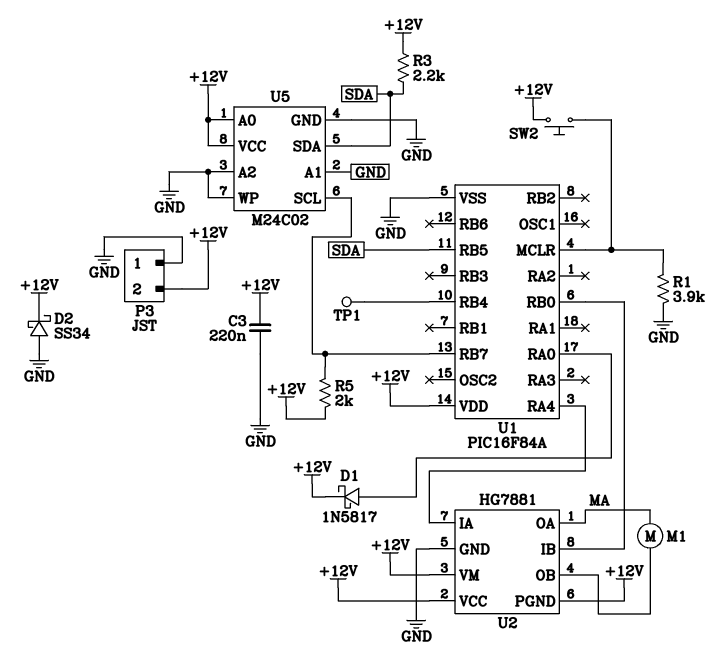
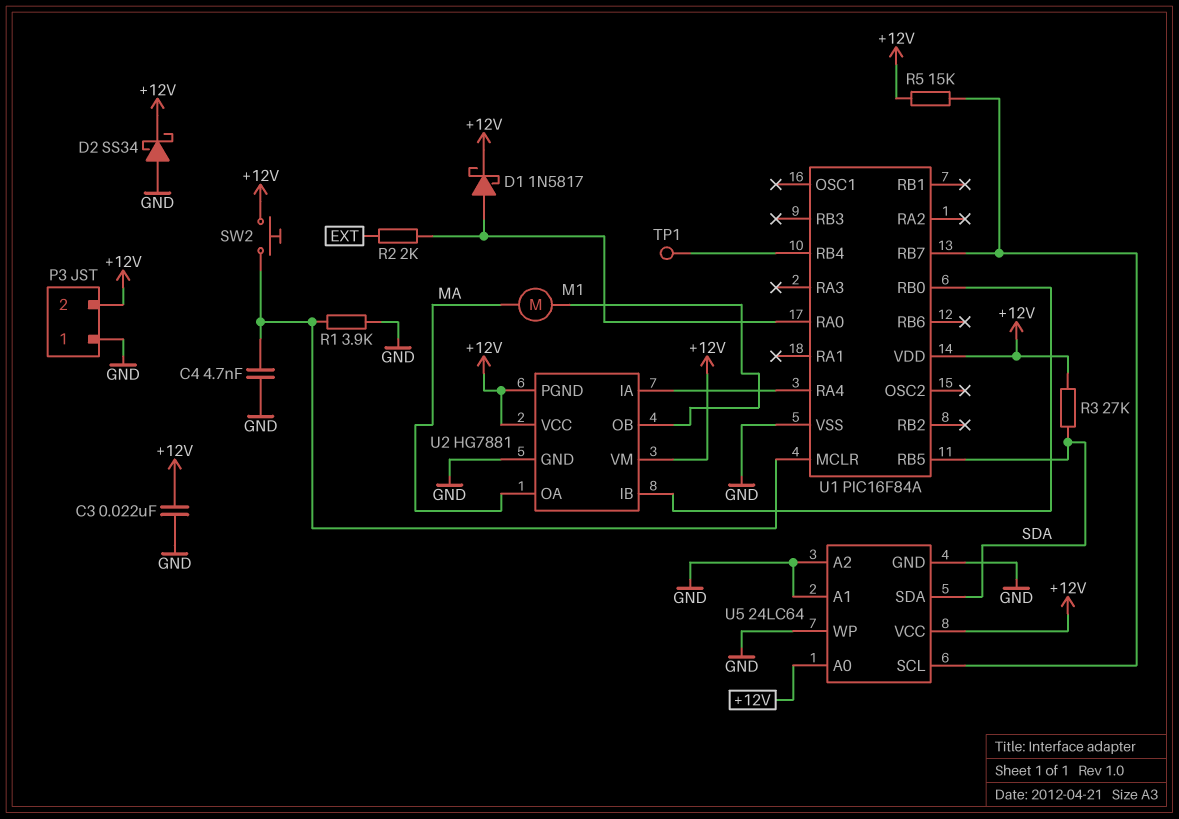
C3: 220nF (+12V, GND) -> 22nF (+12V, GND)
C4: none -> 4.7nF (GND, U1/MCLR)
R2: none -> 2k (EXT, U1/RA0)
R3: 2.2k (+12V, SDA) -> 27k (+12V, SDA)
R5: 2k (+12V, U1/RB7) -> 15k (+12V, U1/RB7)
U5: M24C02 -> 24LC64

